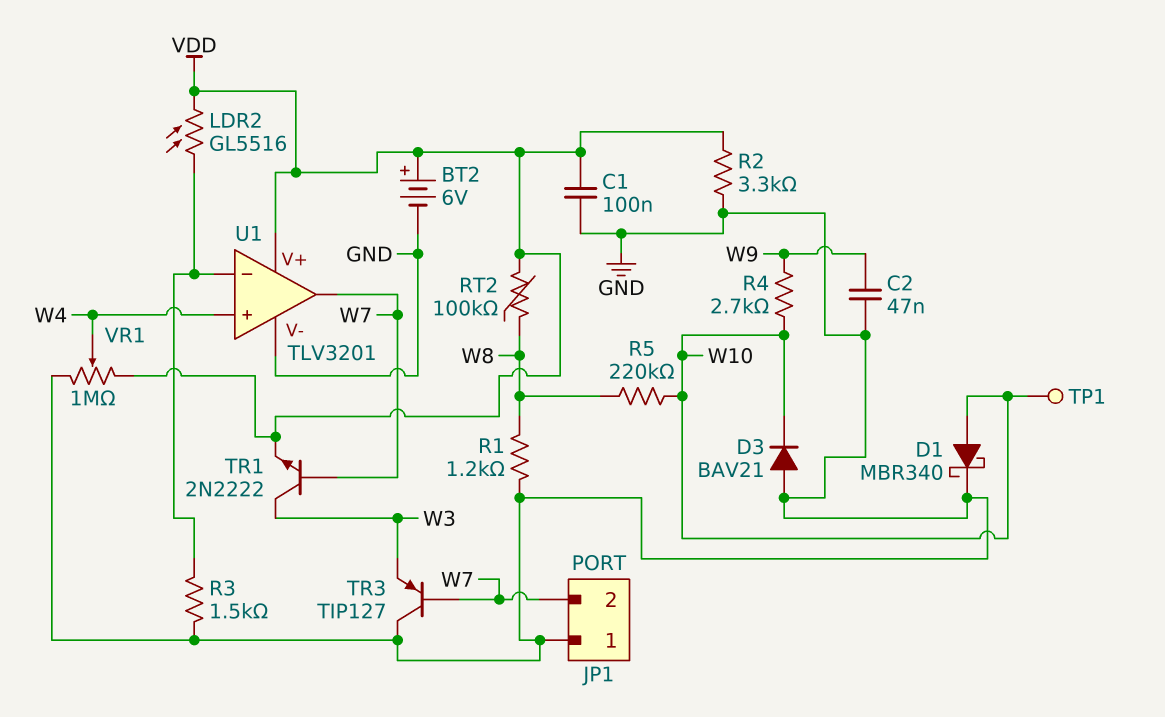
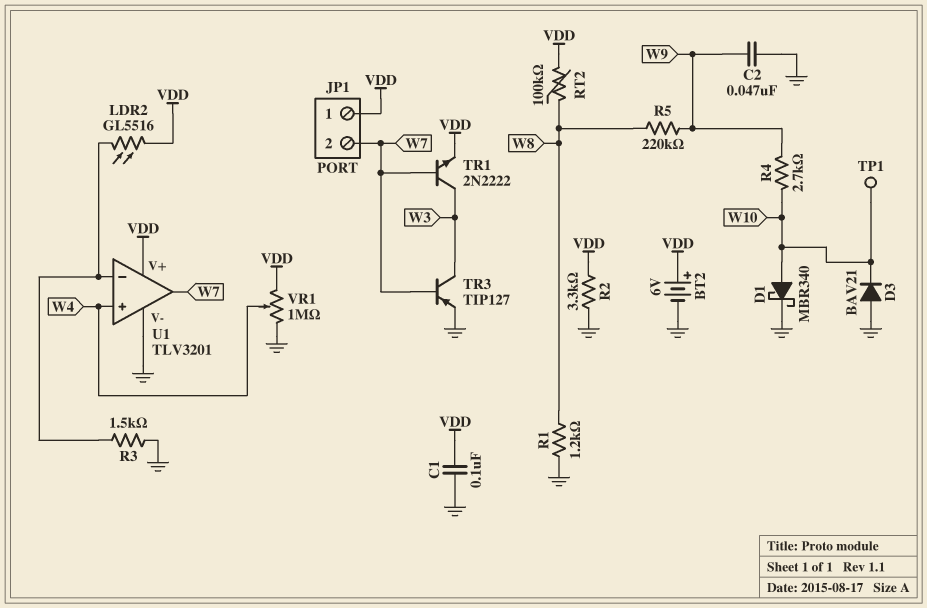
JP1 pin 1: GND -> VDD
R5: 220k (W8, W10) -> 220k (W8, W9)
TR3: PNP TIP127 (B W7, C GND, E W3) -> PNP TIP127 (B W7, C W3, E GND)

